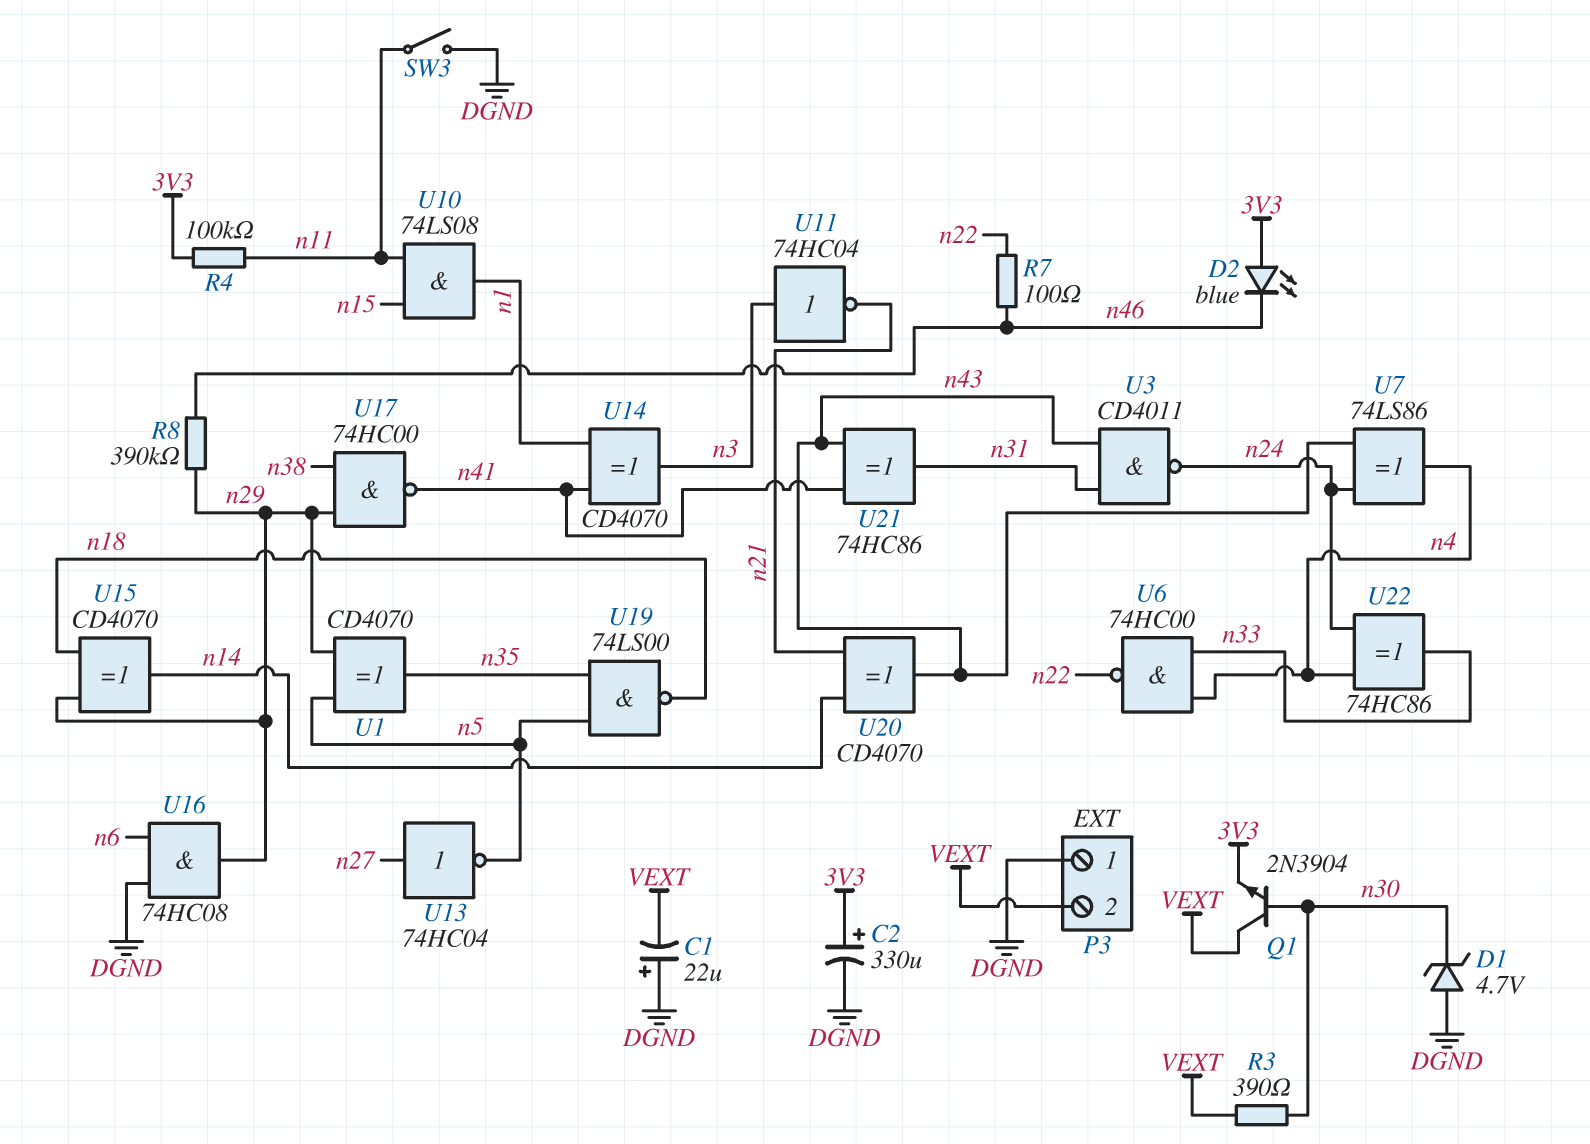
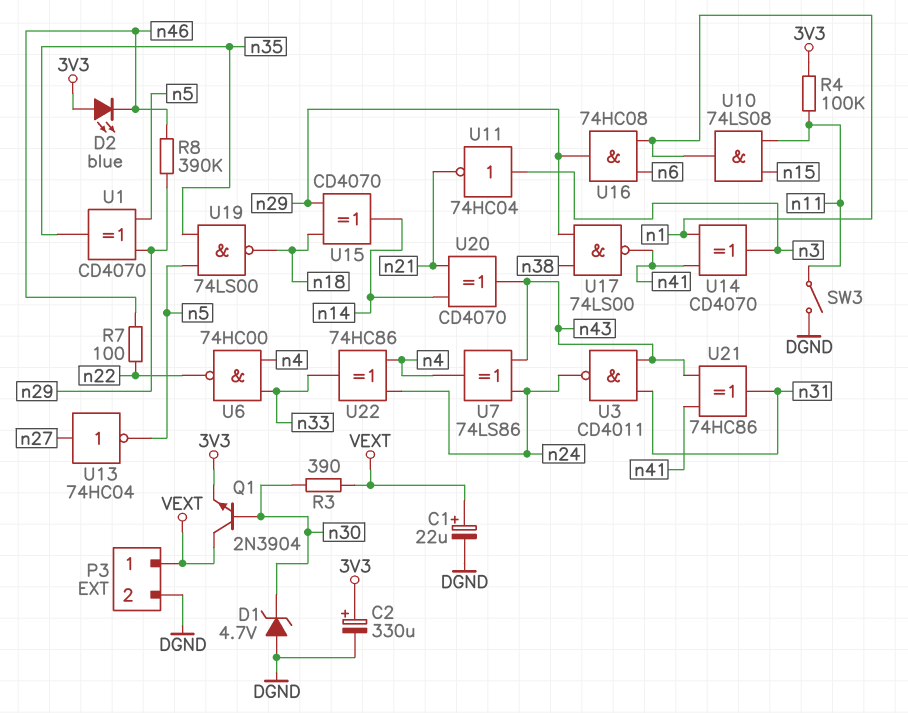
C1: 22uF (plus DGND, minus VEXT) -> 22uF (plus VEXT, minus DGND)
P3 pin 1: DGND -> VEXT
P3 pin 2: VEXT -> DGND
U16: AND 74HC08 (in DGND, in n6, out n29) -> AND 74HC08 (in n1, in n6, out n29)
U17: NAND 74HC00 (in n29, in n38, out n41) -> NAND 74LS00 (in n29, in n38, out n41)

